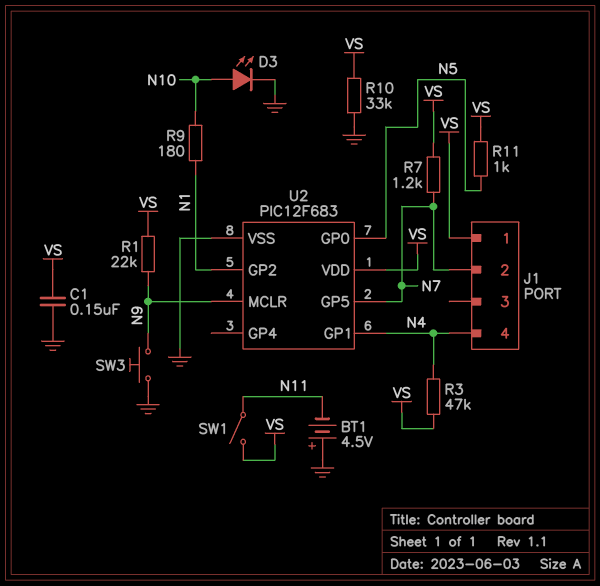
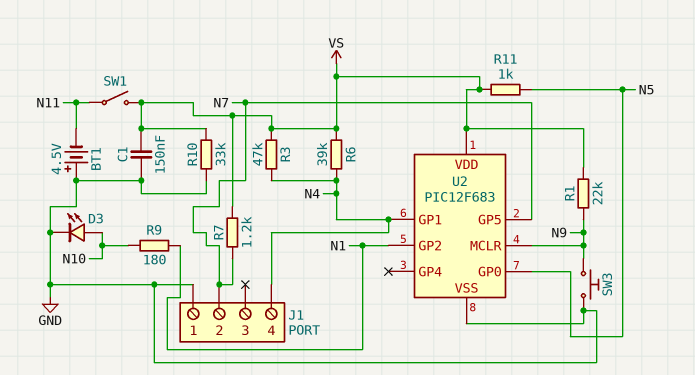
J1 pin 1: VS -> GND
R6: none -> 39k (N4, VS)

